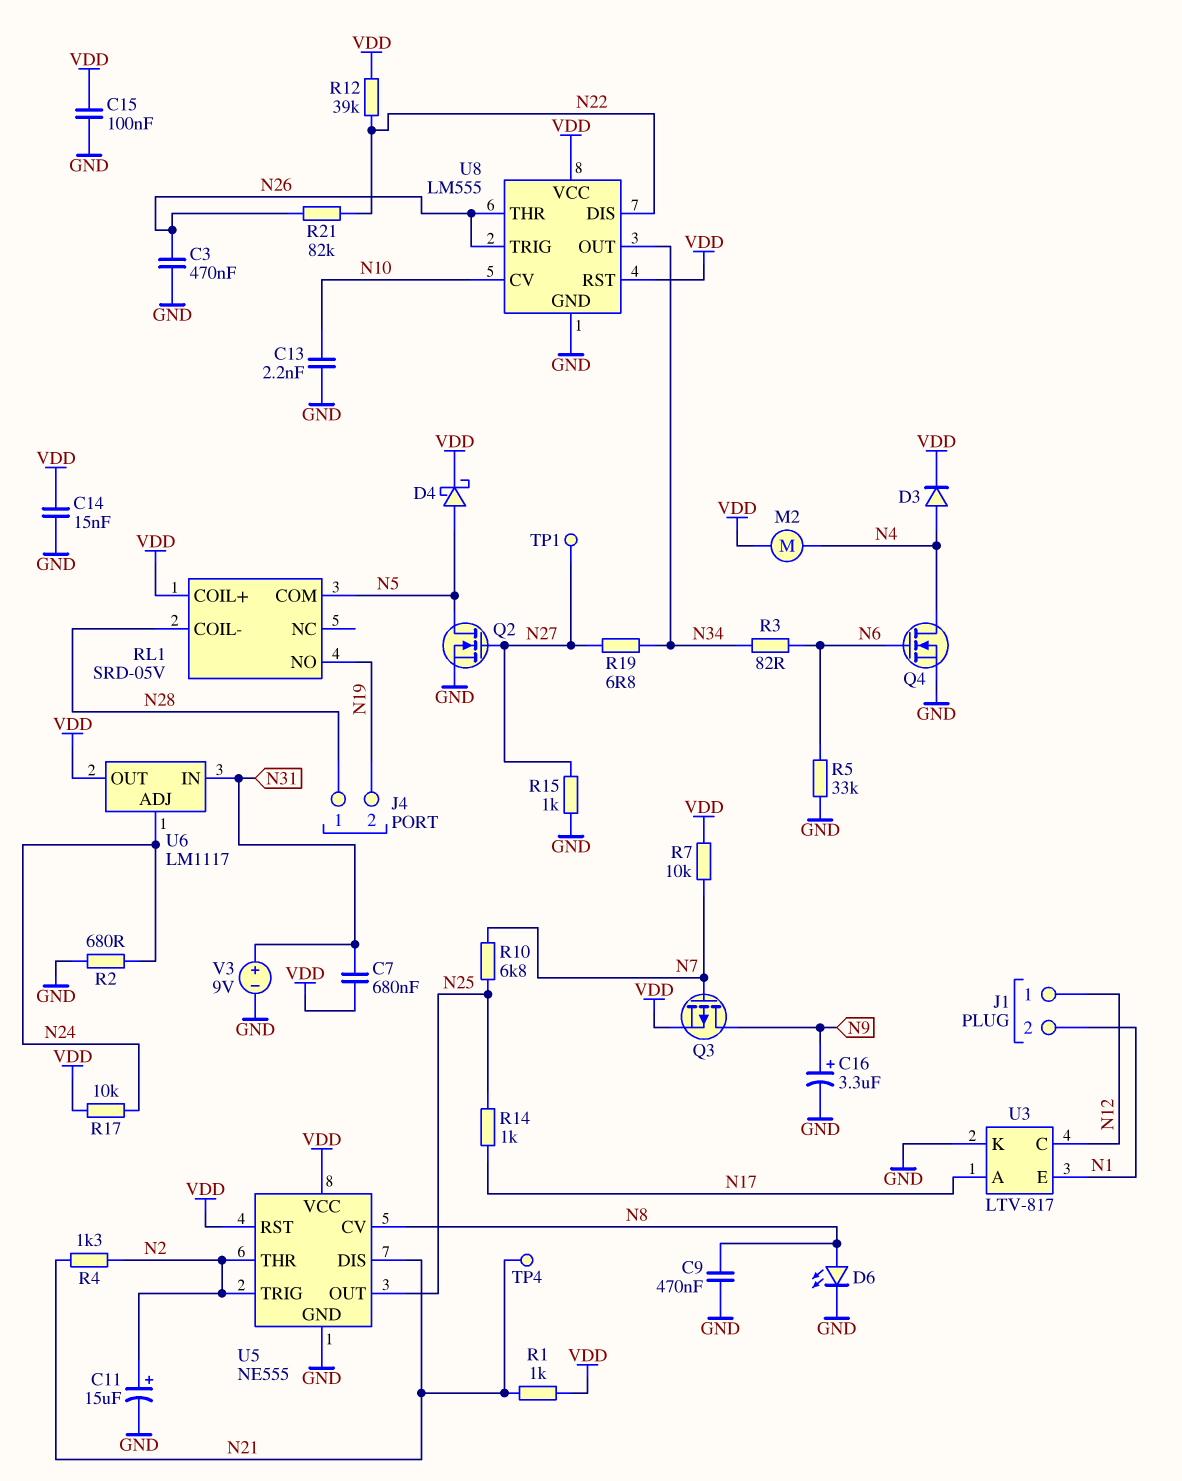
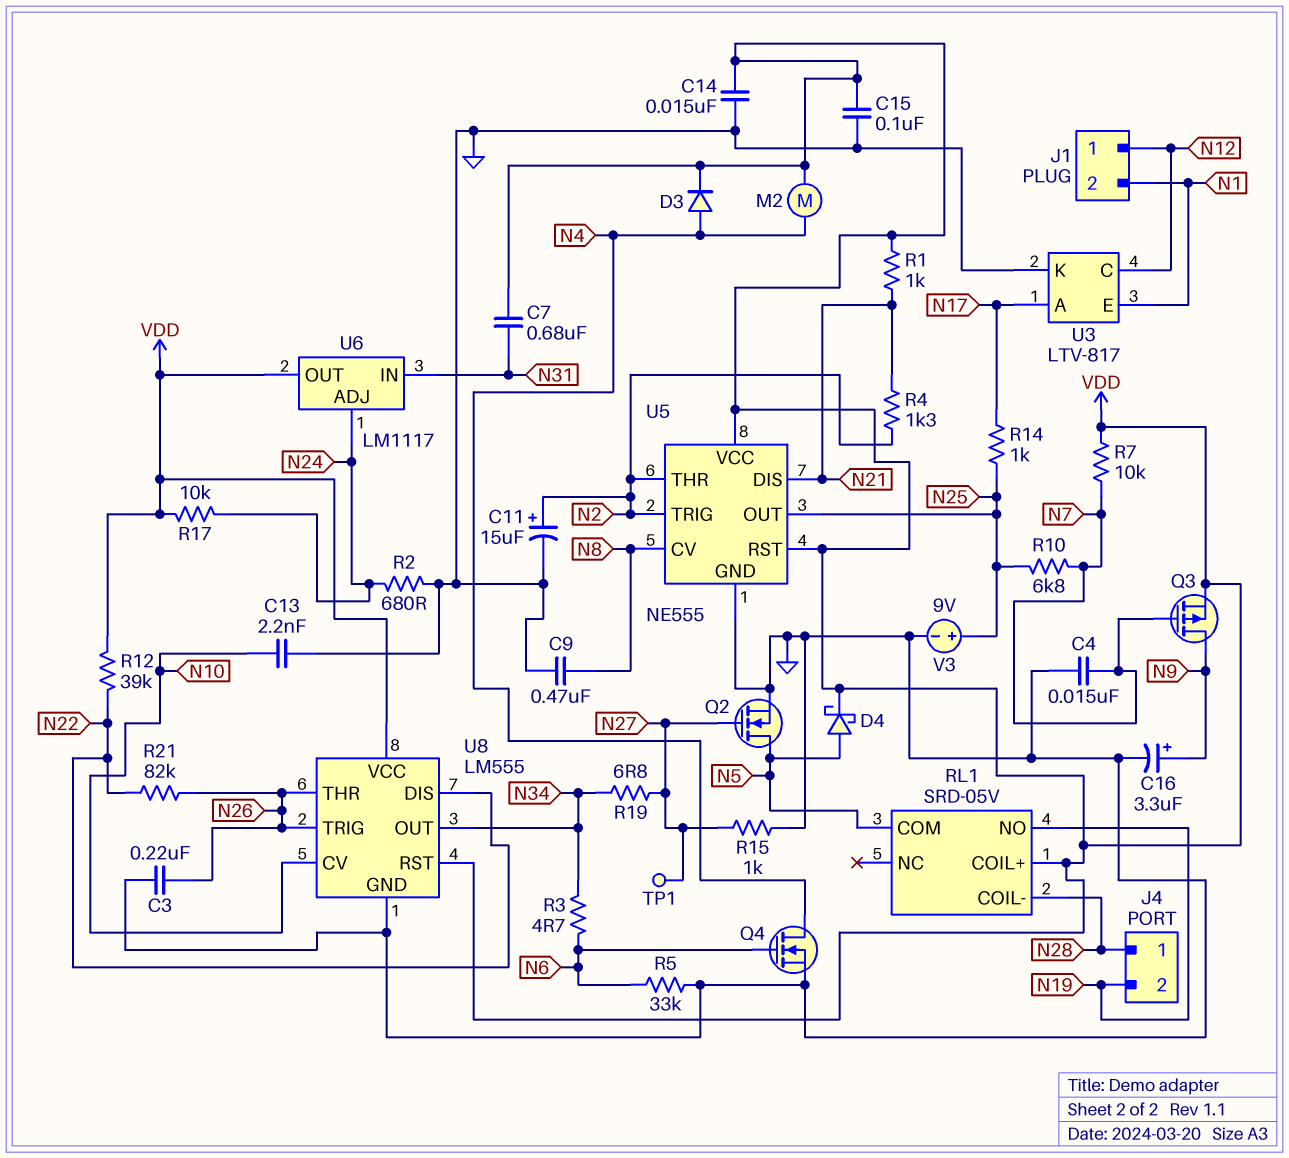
C3: 470nF (GND, N26) -> 220nF (GND, N26)
C4: none -> 15nF (GND, N7)
D6: LED (A N8, K GND) -> none
R3: 82 (N6, N34) -> 4.7 (N6, N34)
TP4: test point (N21) -> none
V3: 9V (plus N31, minus GND) -> 9V (plus N25, minus GND)

